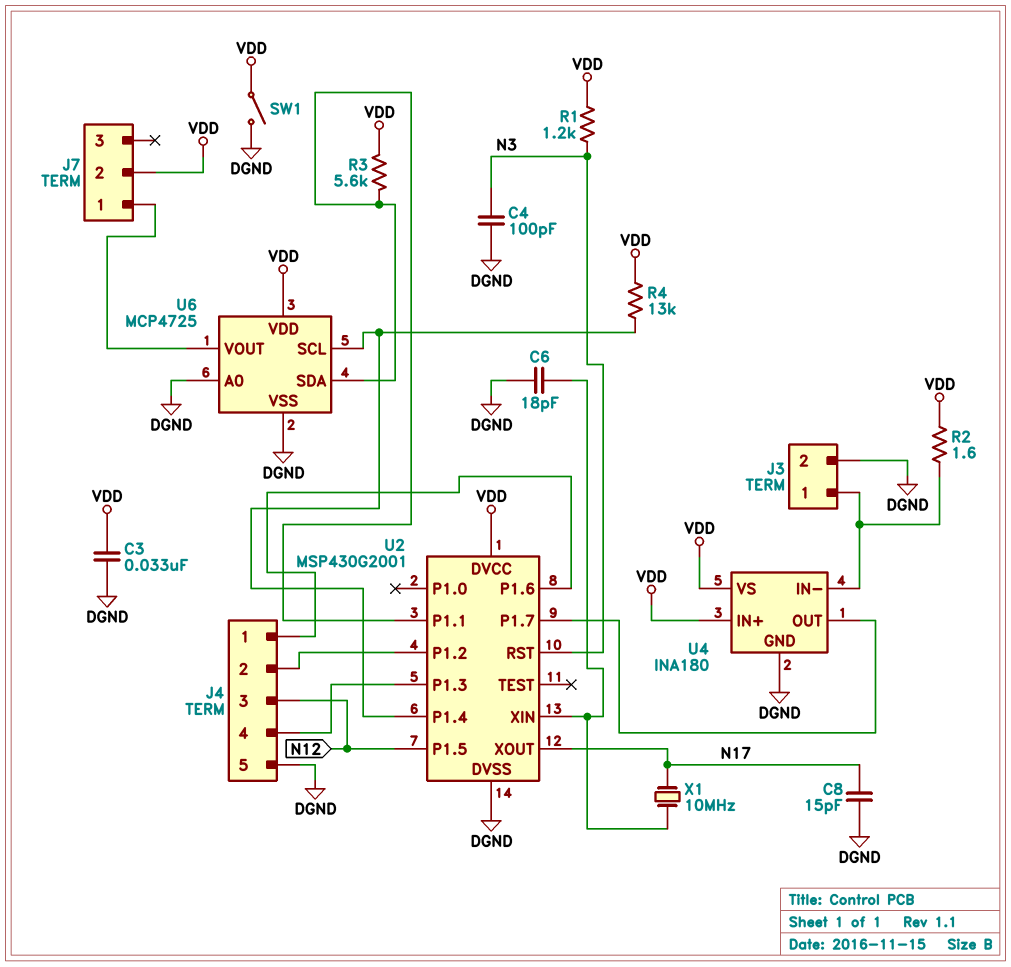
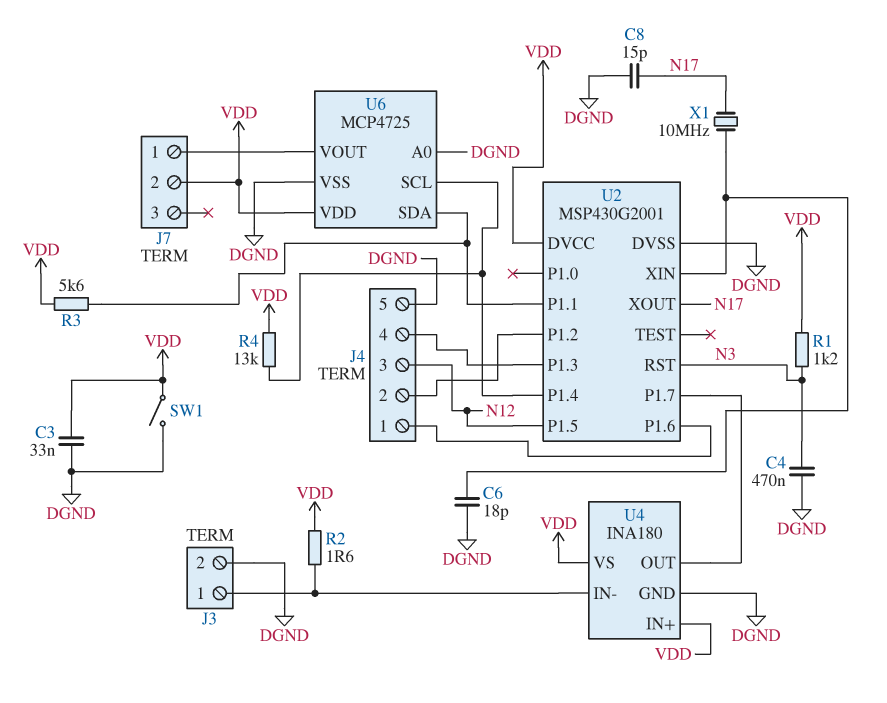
C4: 100pF (DGND, N3) -> 470nF (DGND, N3)

